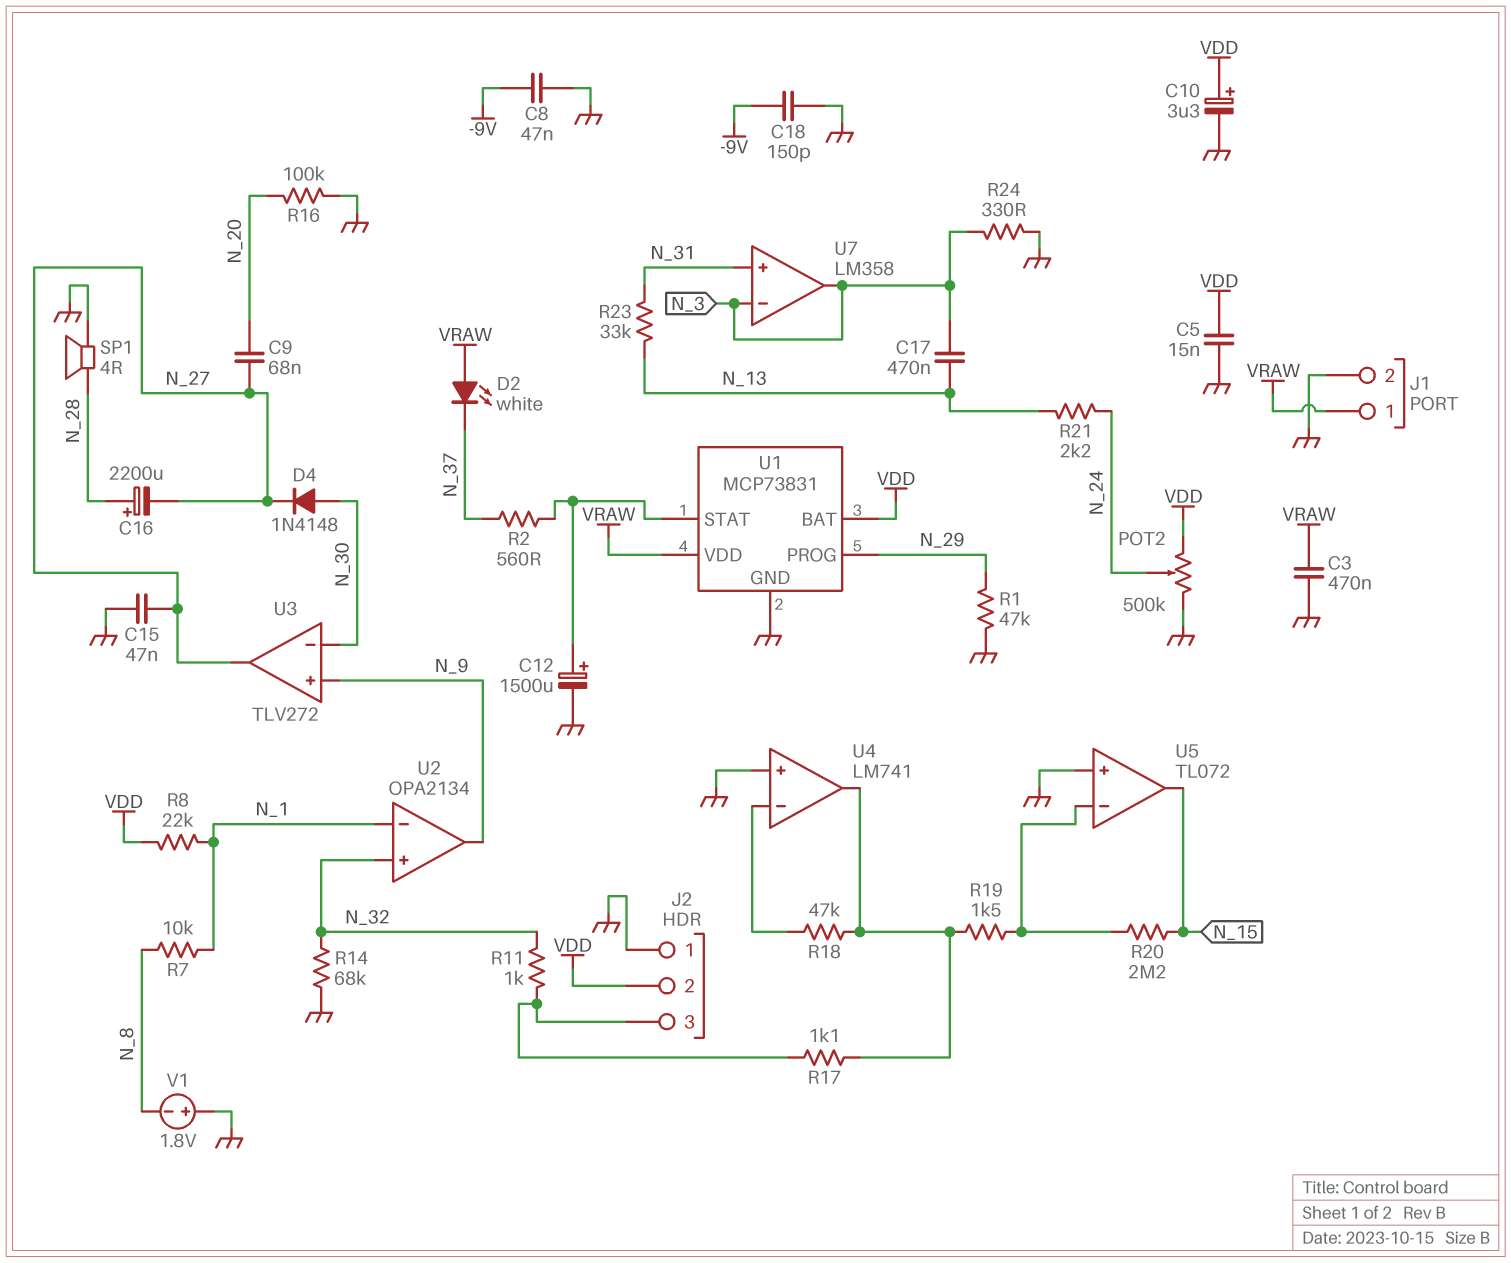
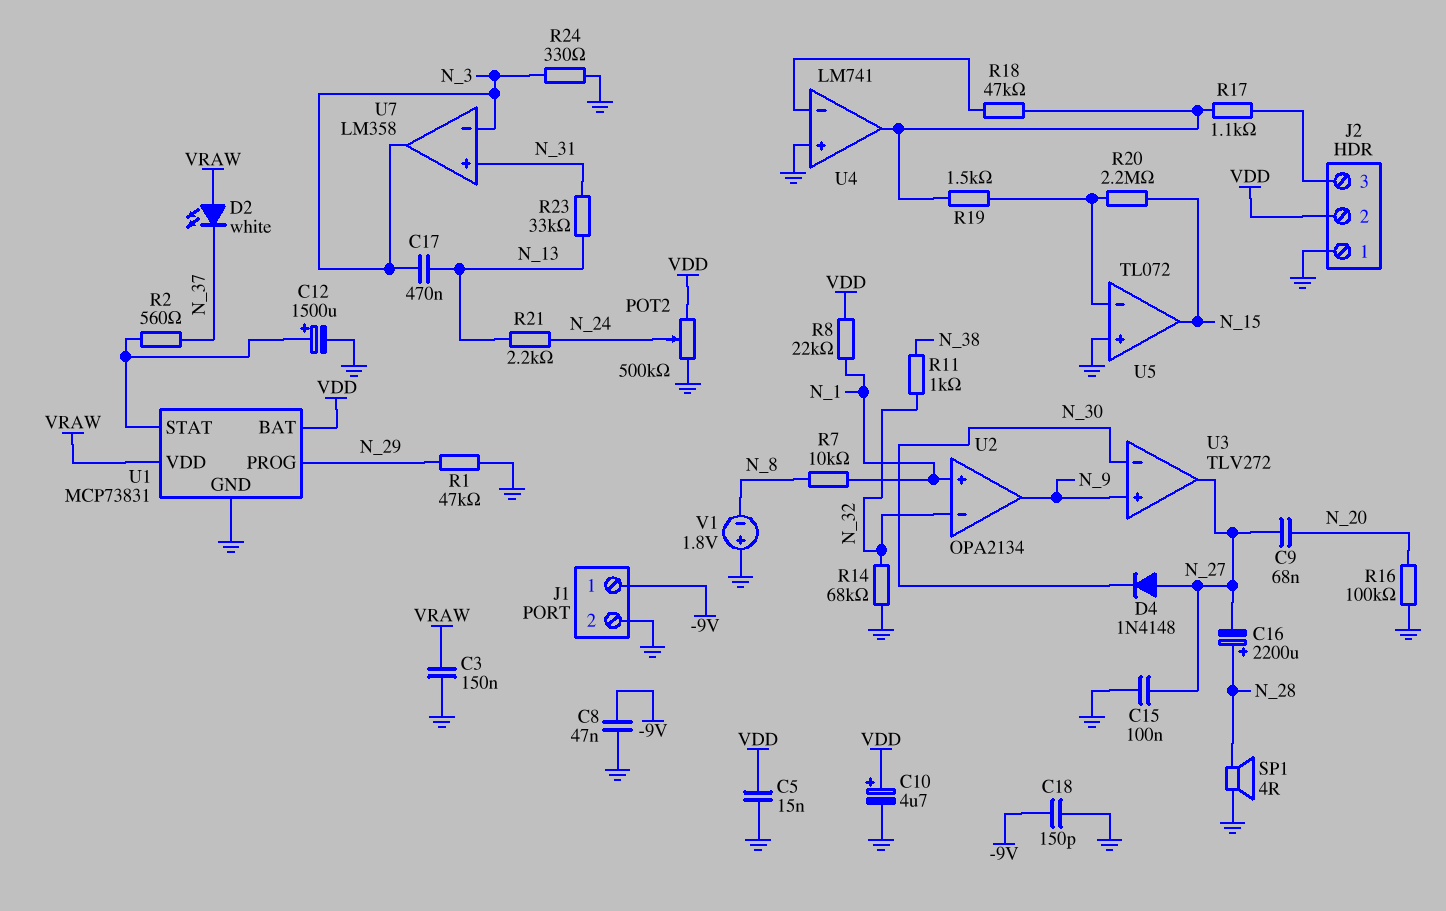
C3: 470nF (GND, VRAW) -> 150nF (GND, VRAW)
C10: 3.3uF (plus VDD, minus GND) -> 4.7uF (plus VDD, minus GND)
C15: 47nF (GND, N_27) -> 100nF (GND, N_27)
D4: diode 1N4148 (A N_30, K N_27) -> diode 1N4148 (A N_27, K N_30)
J1 pin 1: VRAW -> -9V
R11: 1k (J2/3, N_32) -> 1k (N_32, N_38)
U2 pin in+: N_32 -> N_1
U2 pin in-: N_1 -> N_32

